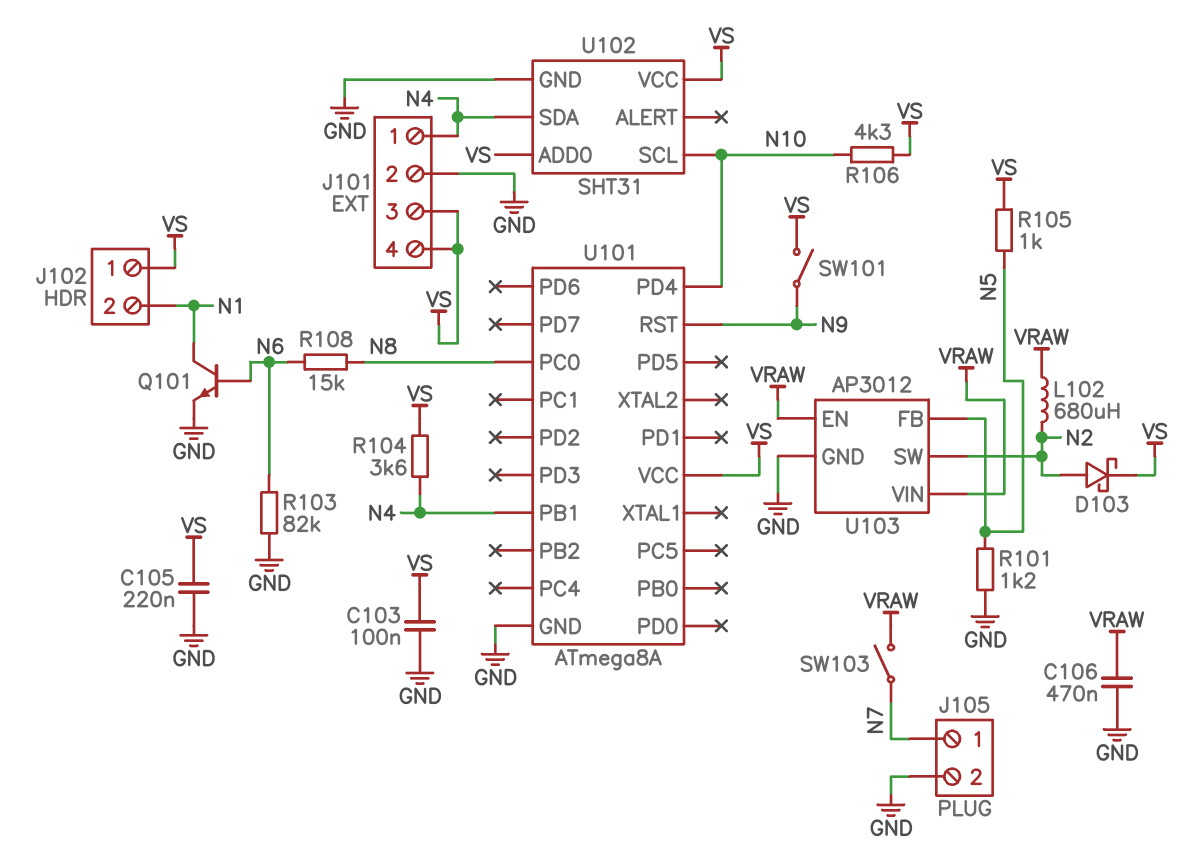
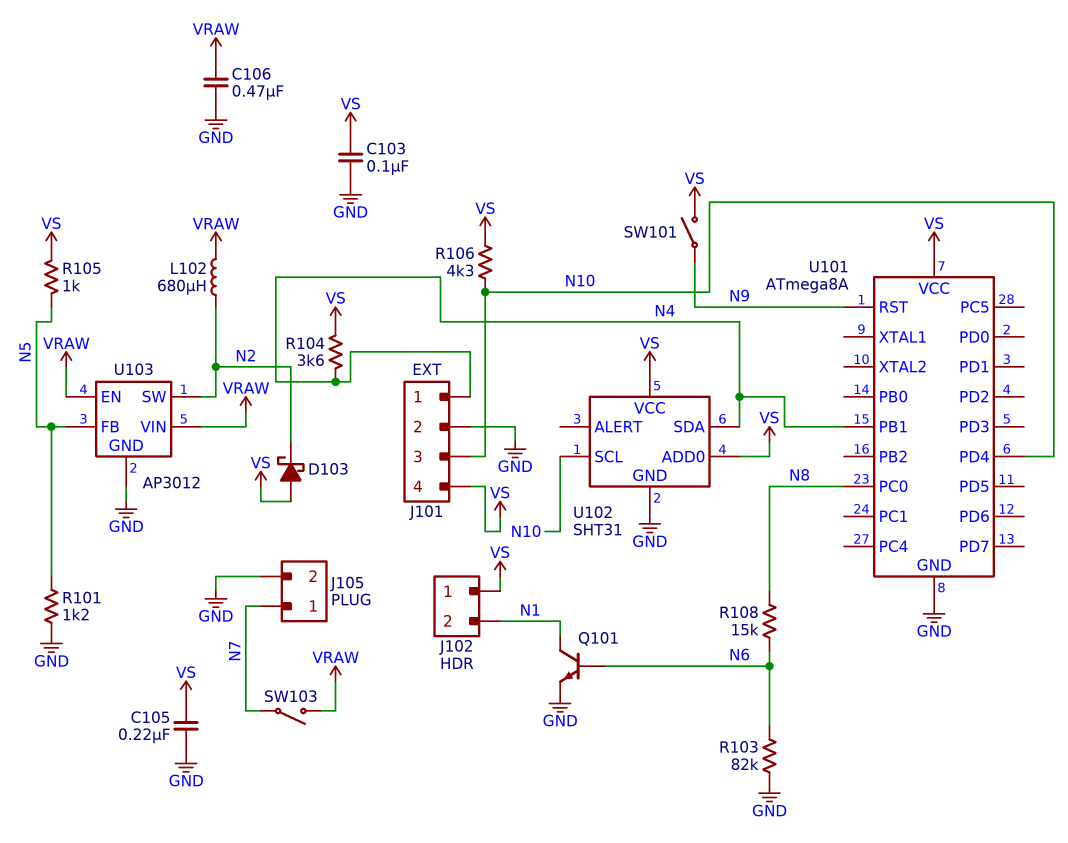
D103: schottky (A N2, K VS) -> schottky (A VS, K N2)
J101 pin 3: VS -> N10

